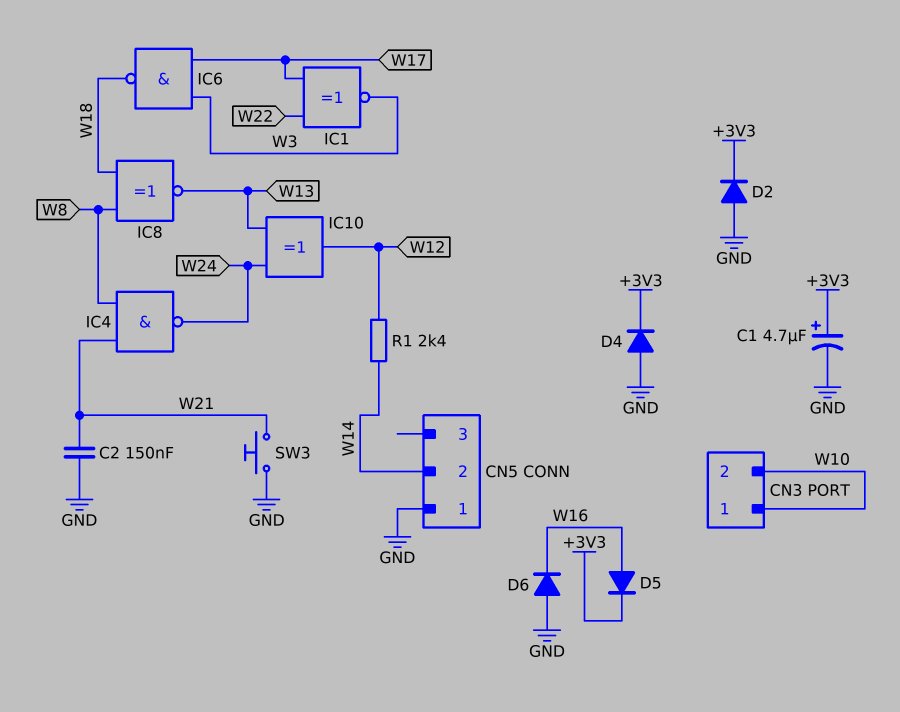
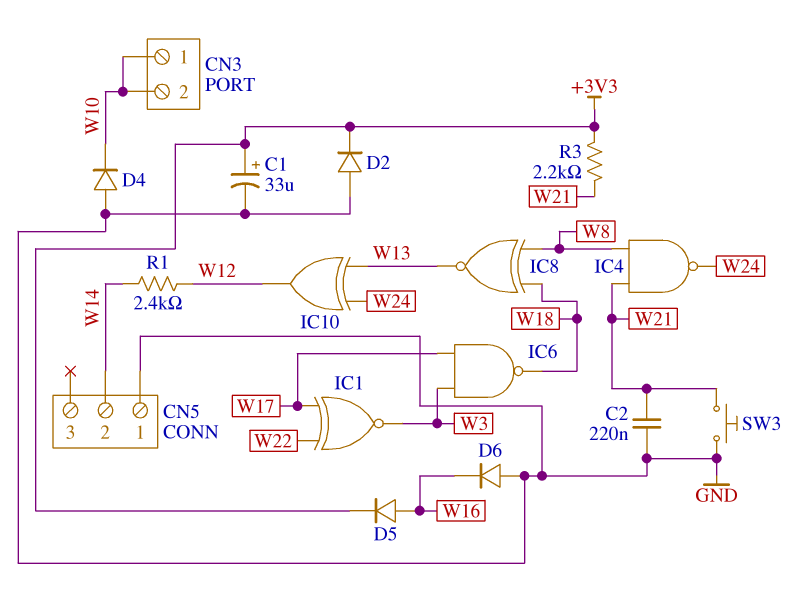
C1: 4.7uF (plus +3V3, minus GND) -> 33uF (plus +3V3, minus GND)
C2: 150nF (GND, W21) -> 220nF (GND, W21)
D4: diode (A GND, K +3V3) -> diode (A GND, K W10)
R3: none -> 2.2k (+3V3, W21)

